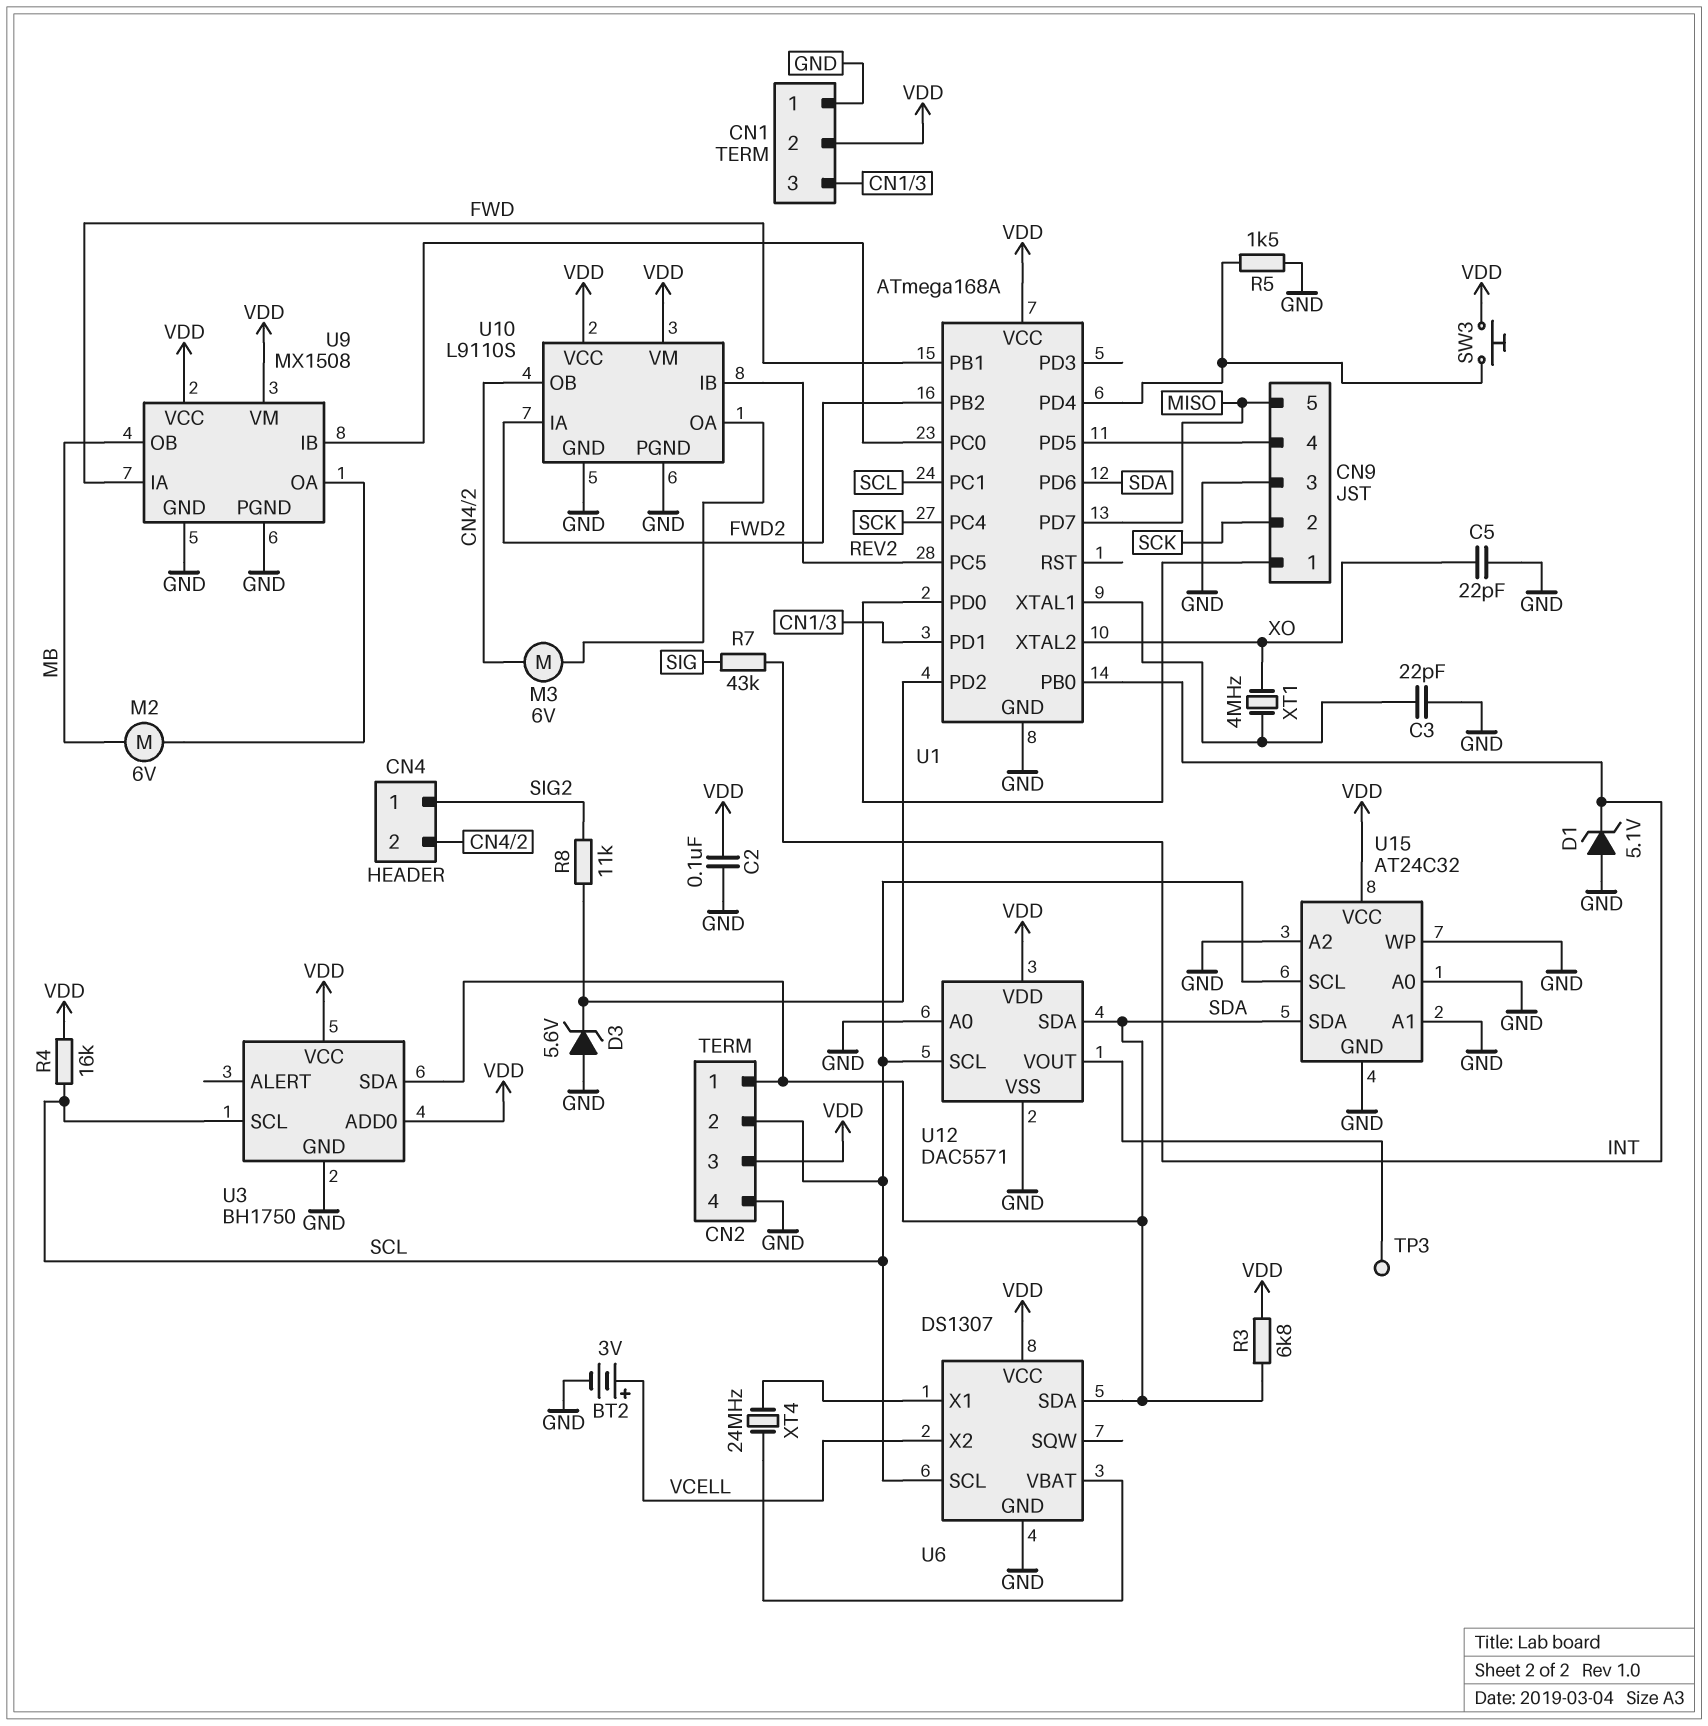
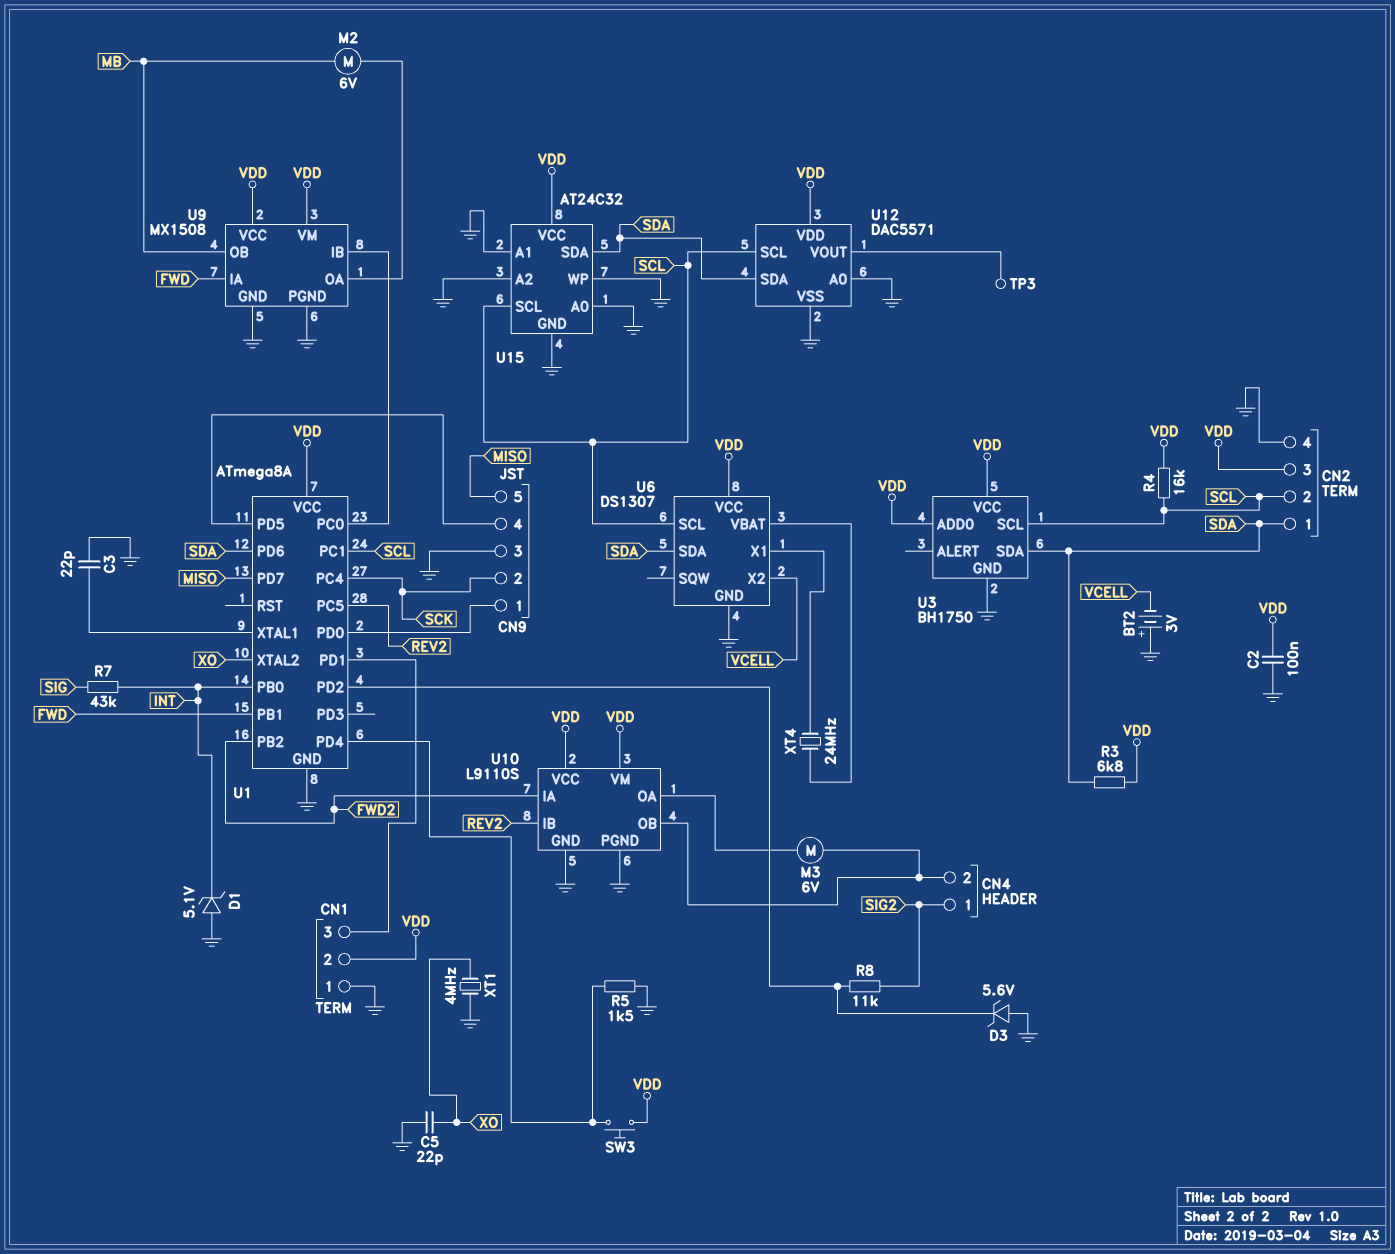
BT2: 3V (plus VCELL, minus GND) -> 3V (plus GND, minus VCELL)
U1: ATmega168A -> ATmega8A
XT1: 4MHz (U1/XTAL1, XO) -> 4MHz (GND, XO)

